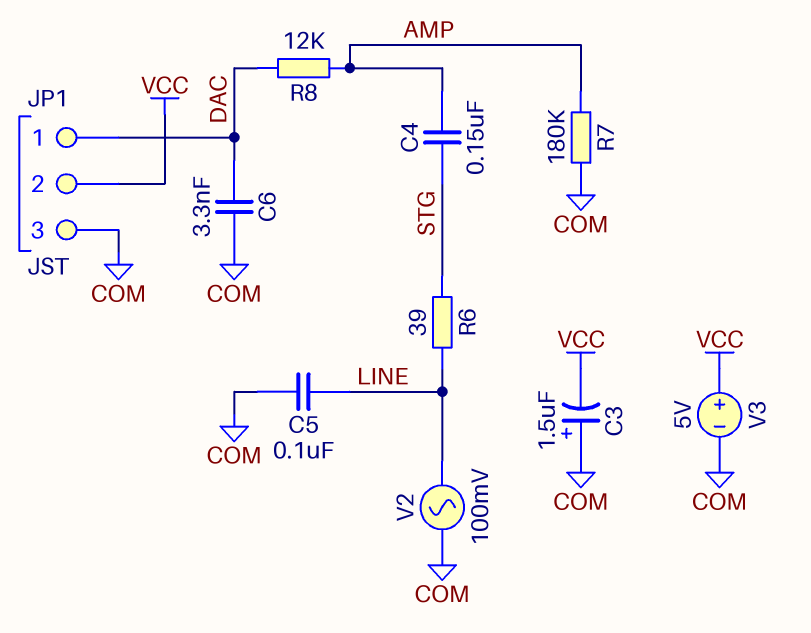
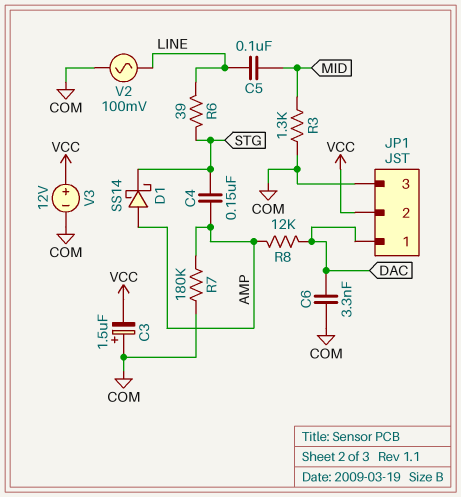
C5: 100nF (COM, LINE) -> 100nF (LINE, MID)
D1: none -> schottky SS14 (A AMP, K STG)
R3: none -> 1.3k (COM, MID)
V3: 5V (plus VCC, minus COM) -> 12V (plus VCC, minus COM)

